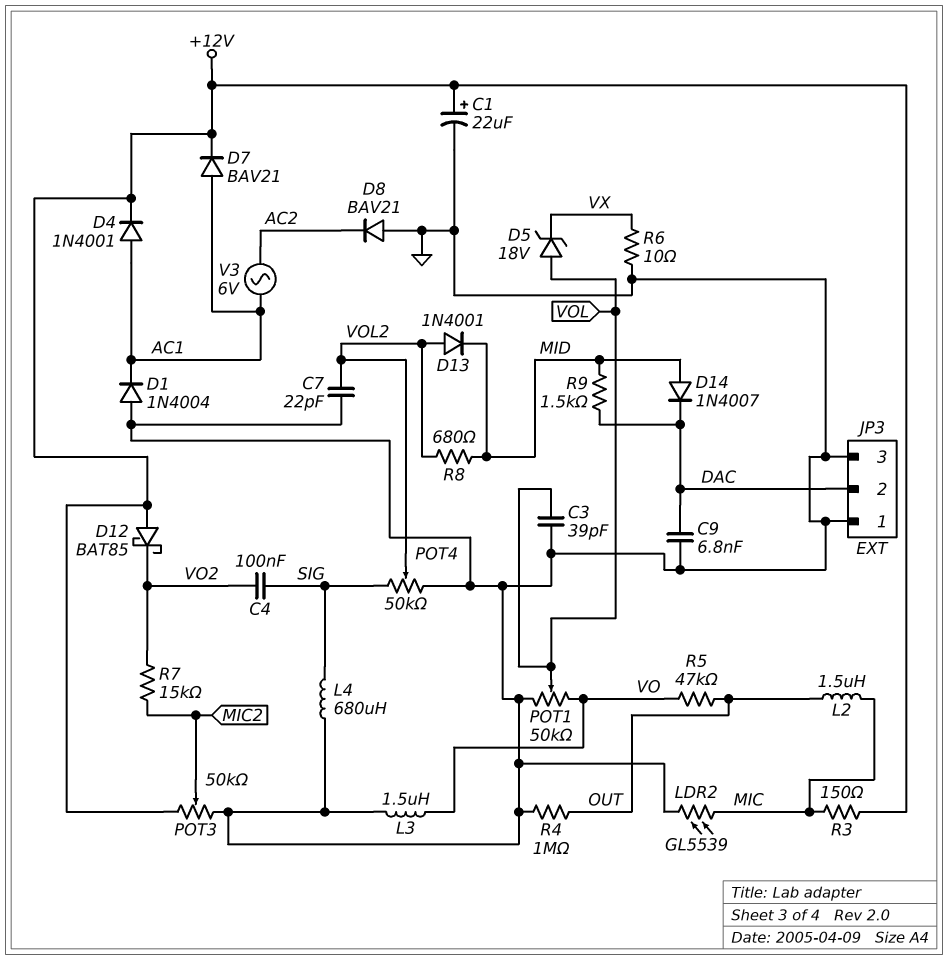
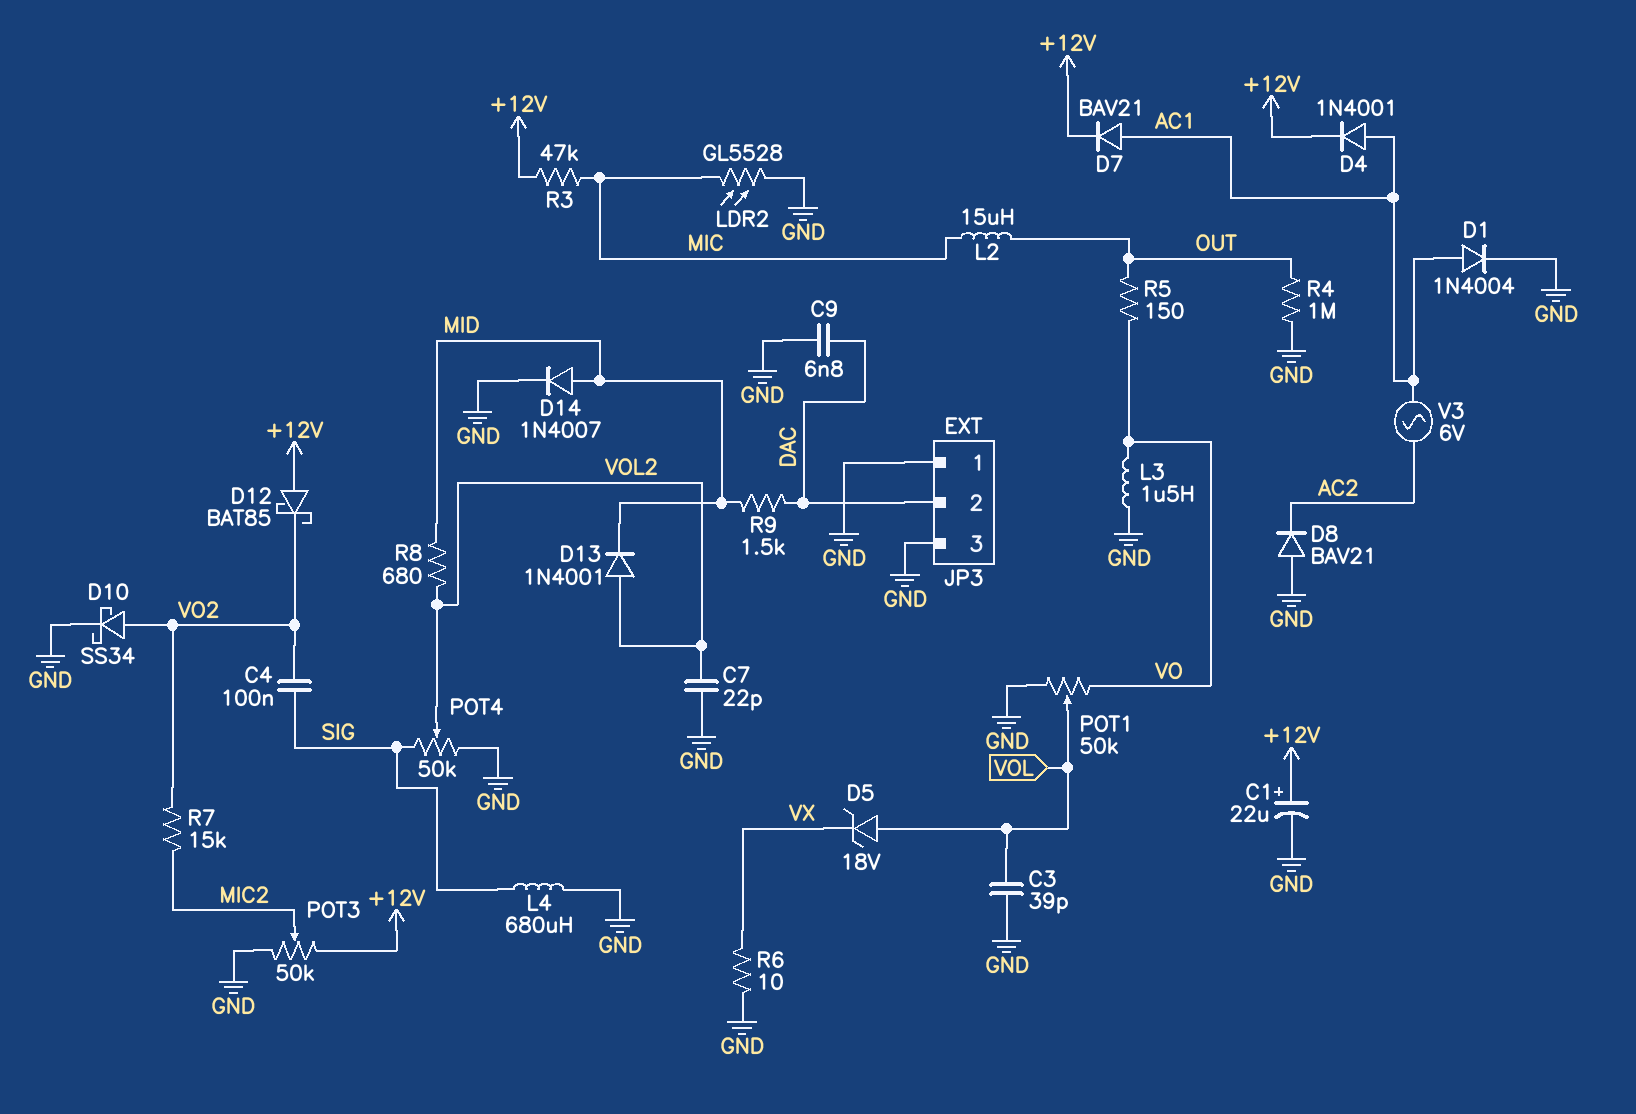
D1: diode 1N4004 (A GND, K AC1) -> diode 1N4004 (A AC1, K GND)
D10: none -> schottky SS34 (A VO2, K GND)
D14: diode 1N4007 (A MID, K DAC) -> diode 1N4007 (A MID, K GND)
L2: 1.5uH (MIC, OUT) -> 15uH (MIC, OUT)
LDR2: GL5539 (GND, MIC) -> GL5528 (GND, MIC)
R3: 150 (+12V, MIC) -> 47k (+12V, MIC)
R5: 47k (OUT, VO) -> 150 (OUT, VO)

